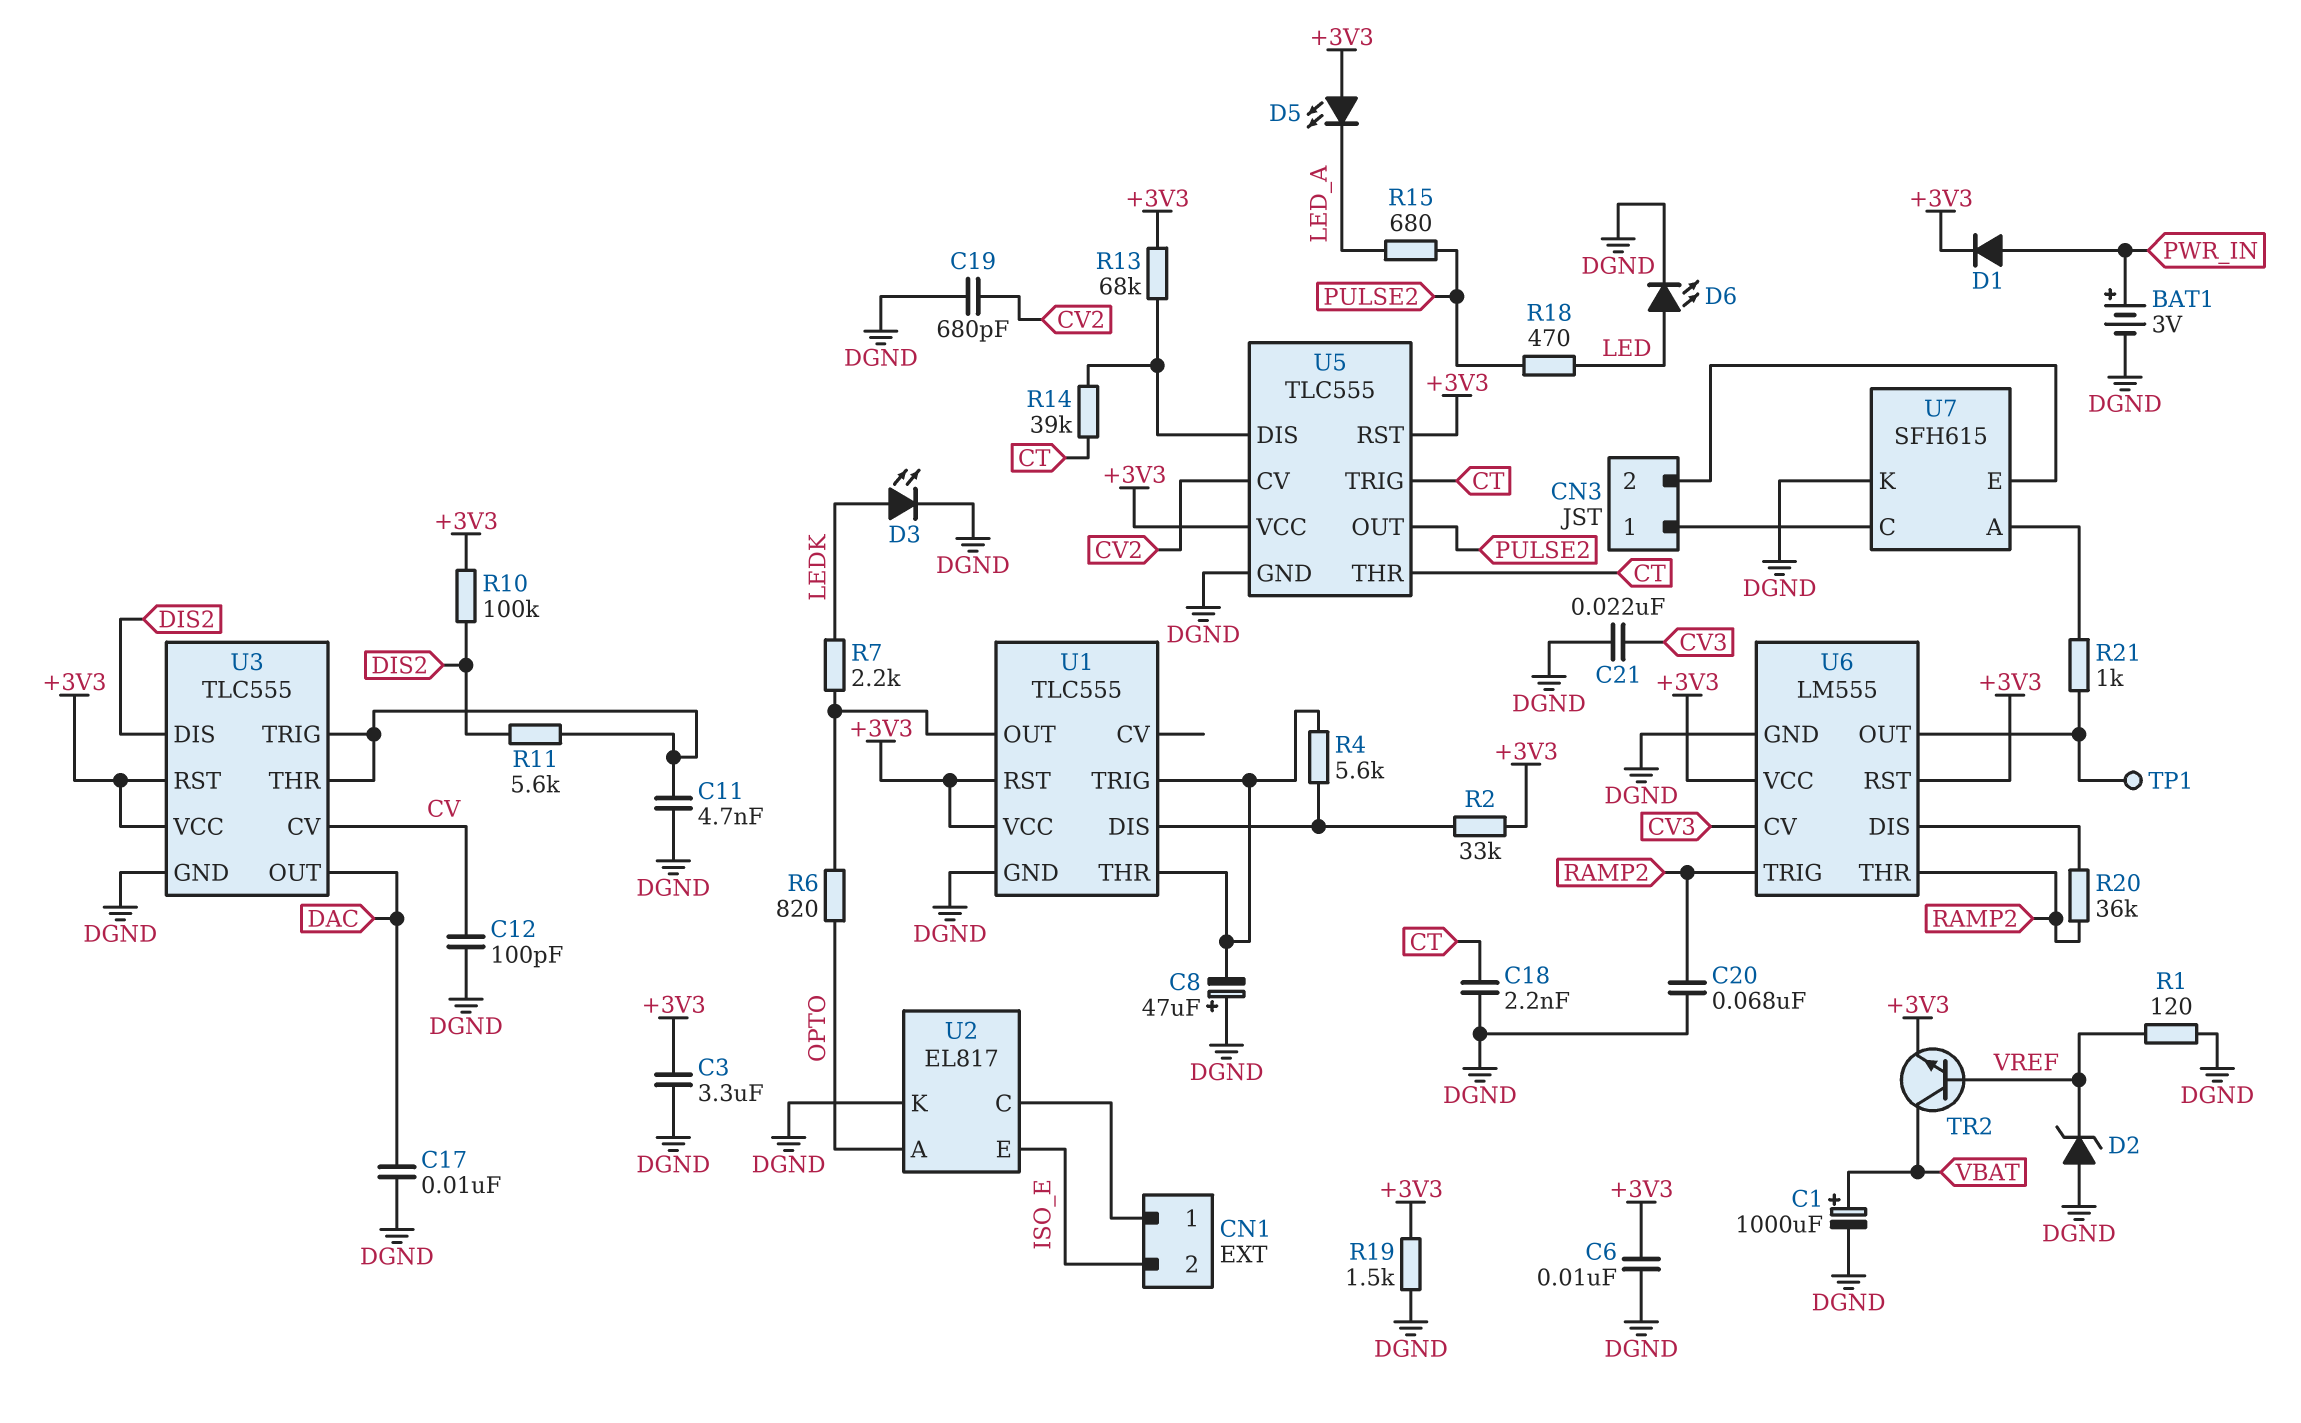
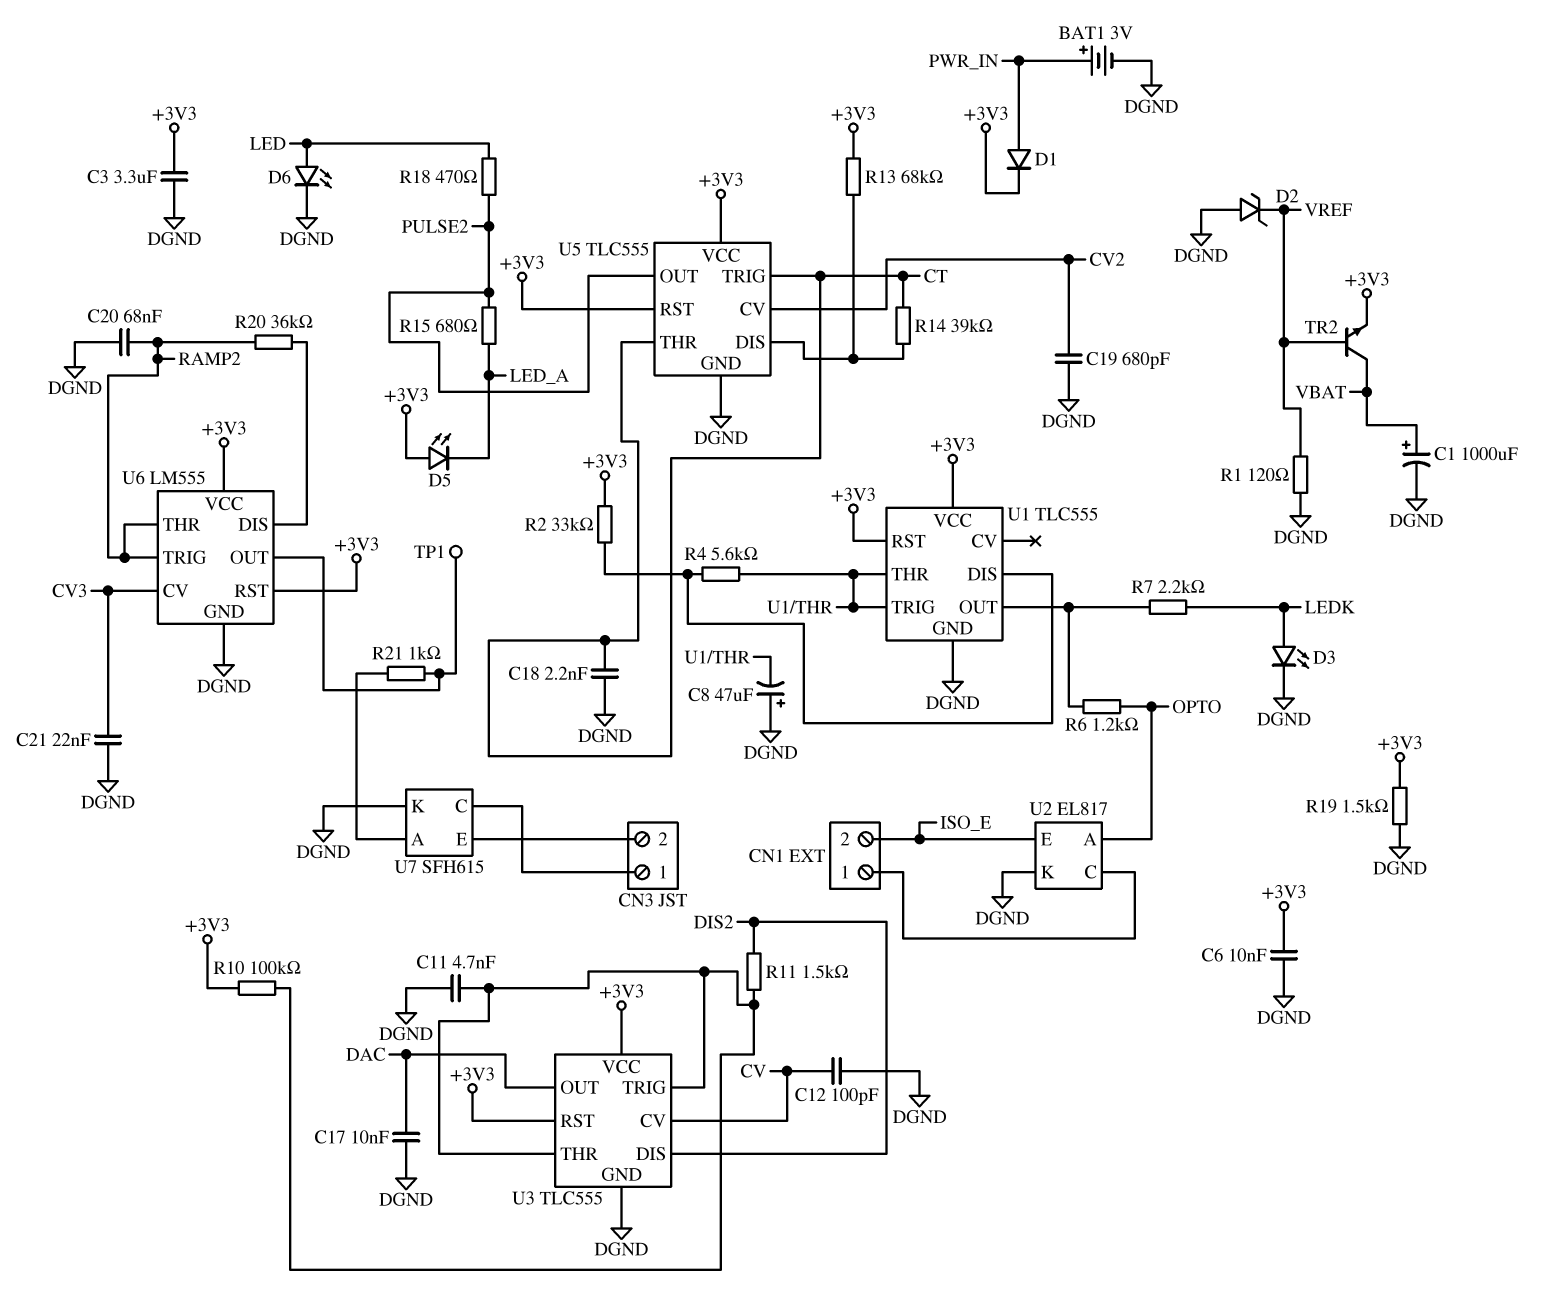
R6: 820 (OPTO, U1/OUT) -> 1.2k (OPTO, U1/OUT)
R10: 100k (+3V3, DIS2) -> 100k (+3V3, U3/THR)
R11: 5.6k (DIS2, U3/THR) -> 1.5k (DIS2, U3/THR)

